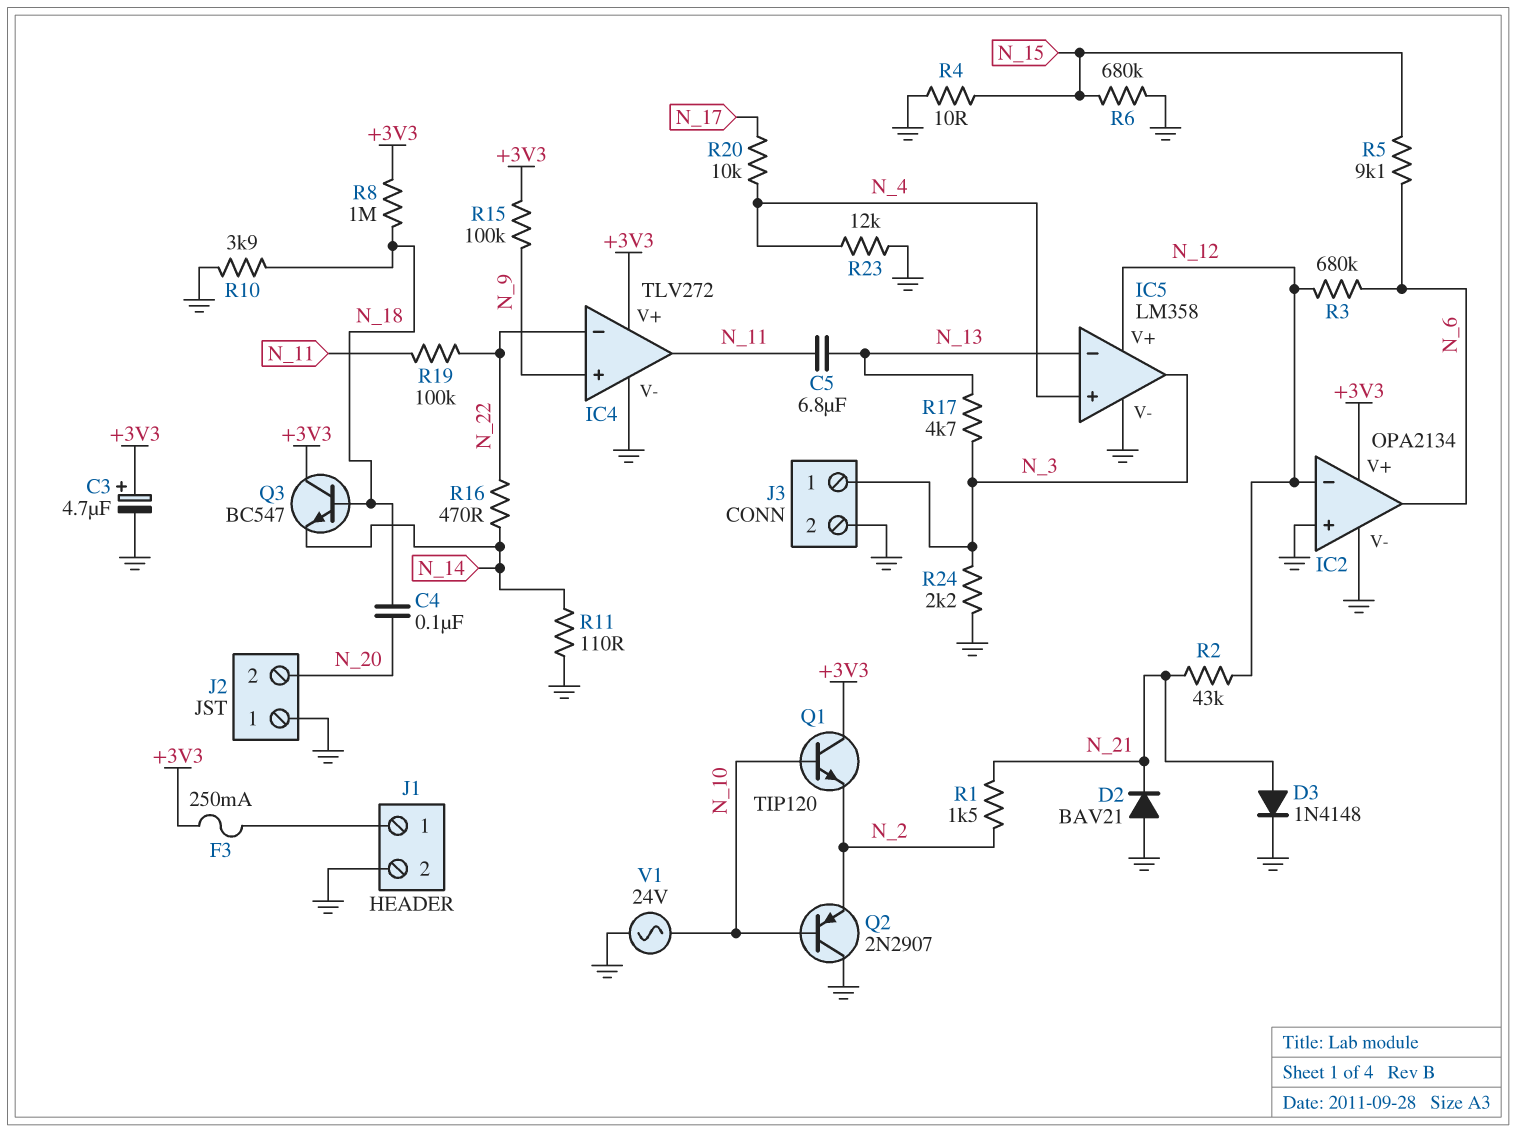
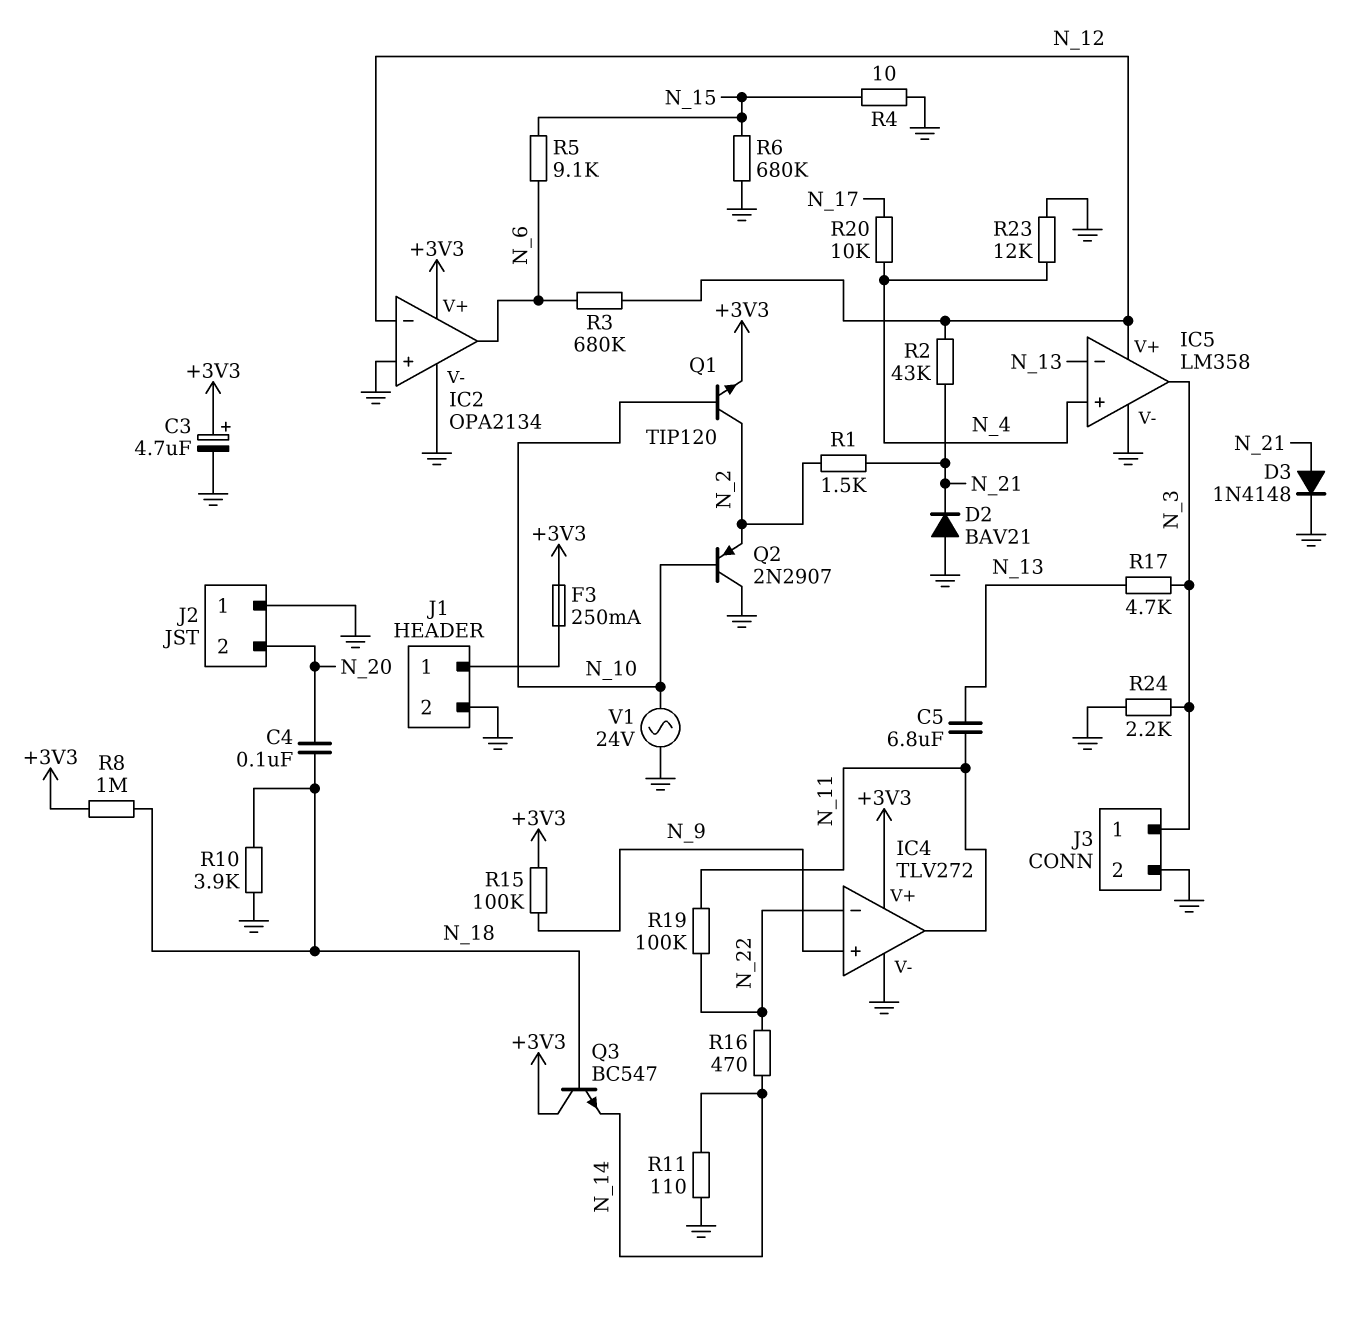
Q1: NPN TIP120 (B N_10, C +3V3, E N_2) -> NPN TIP120 (B N_10, C N_2, E +3V3)

